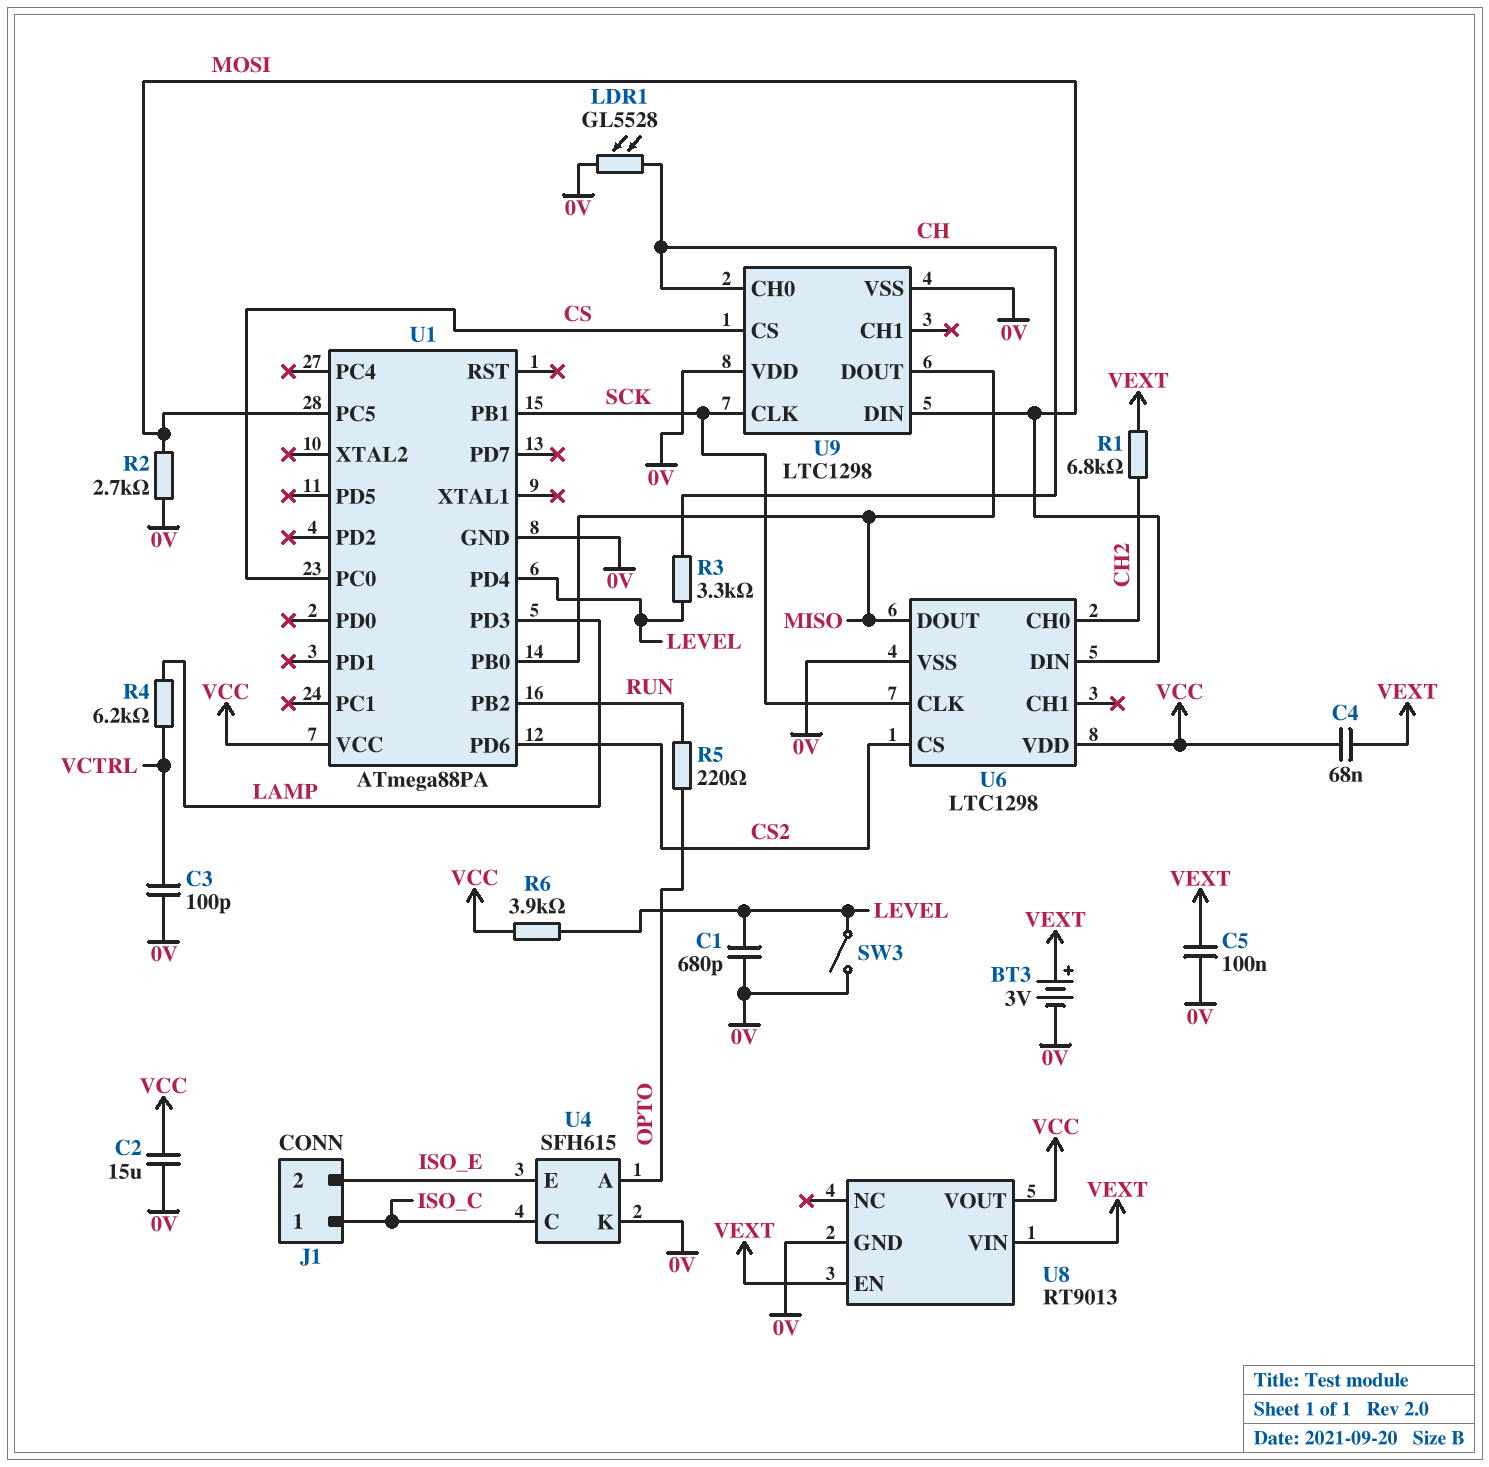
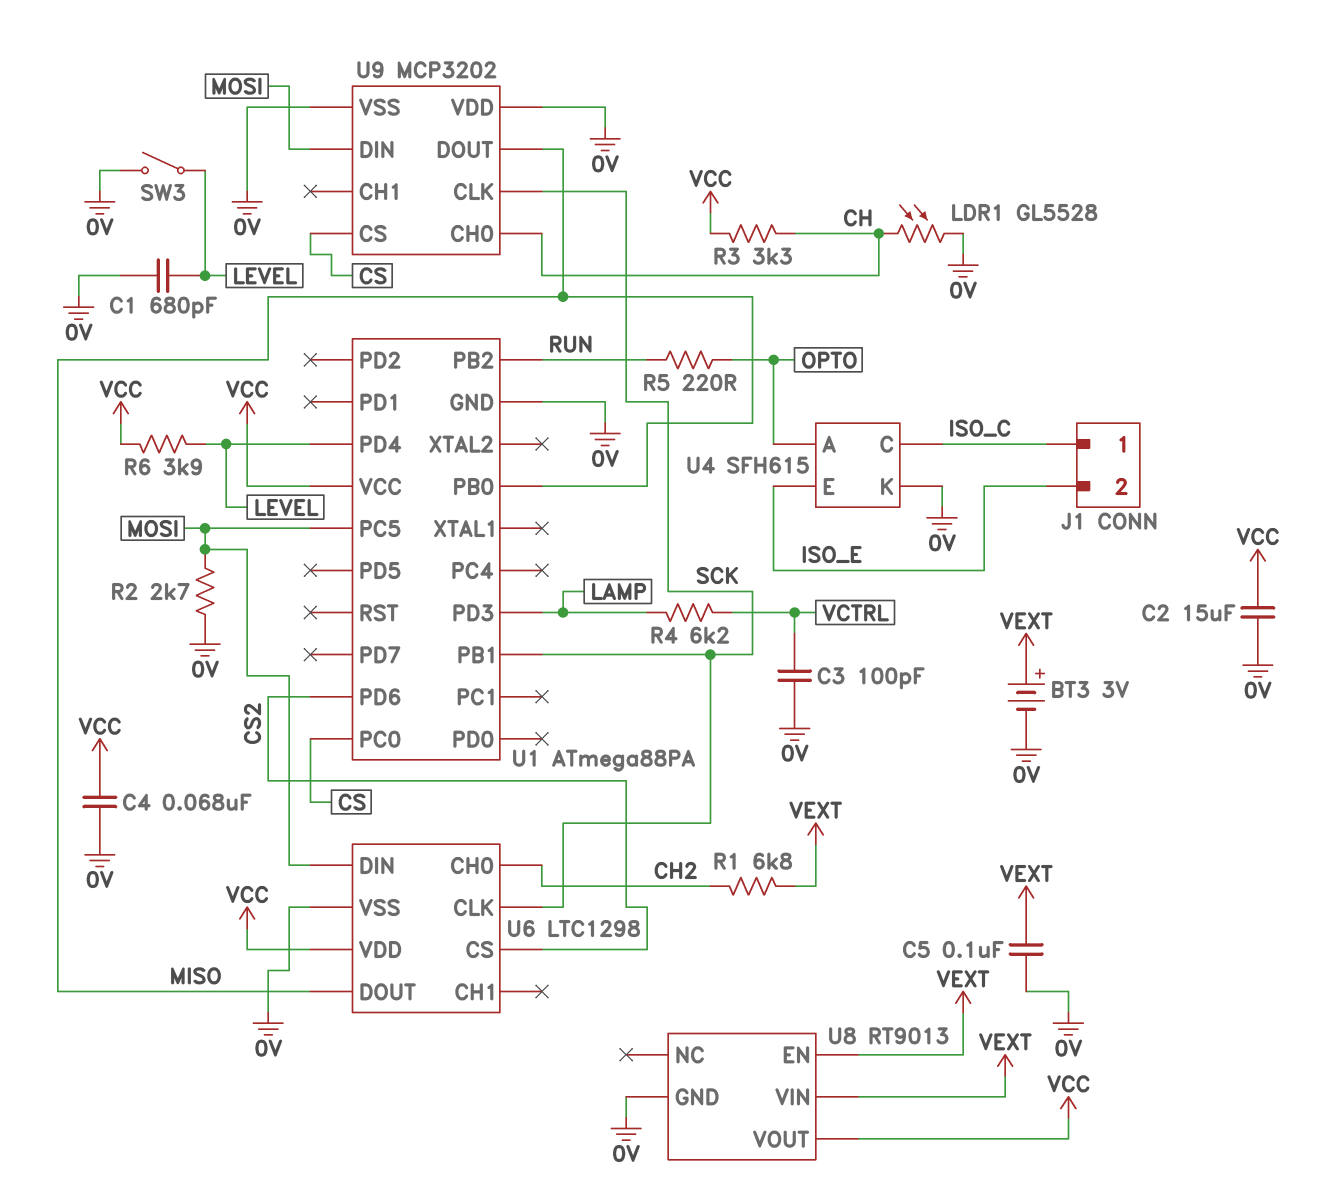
C4: 68nF (VCC, VEXT) -> 68nF (0V, VCC)
R3: 3.3k (CH, LEVEL) -> 3.3k (CH, VCC)
U9: LTC1298 -> MCP3202

